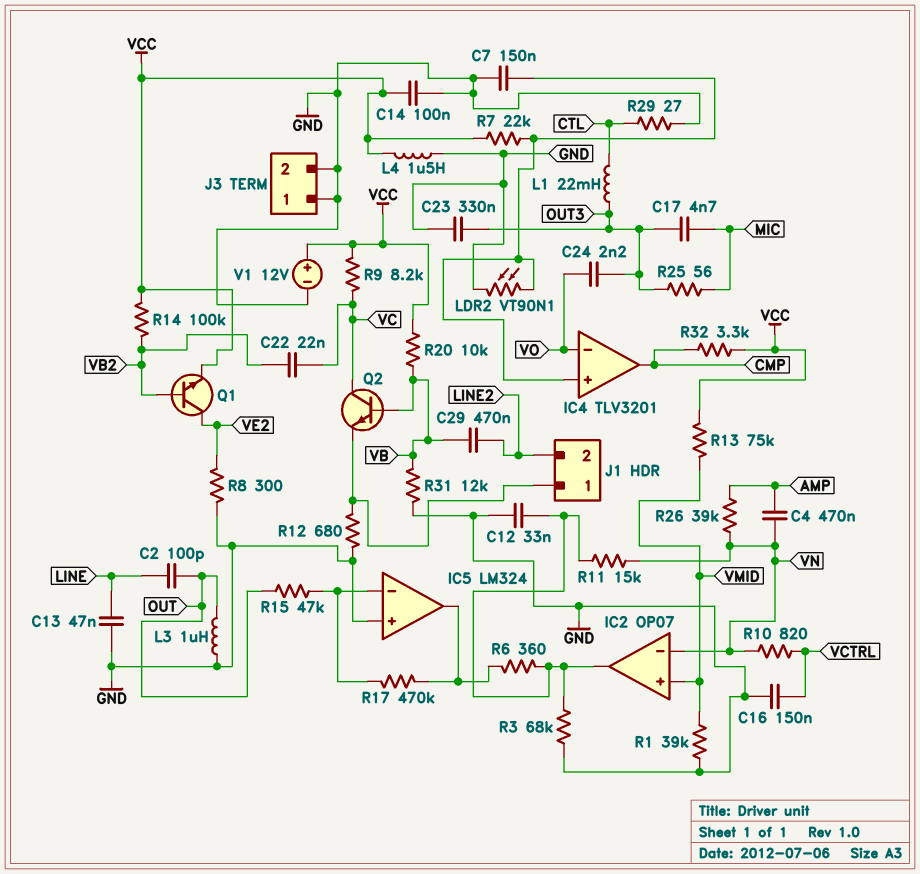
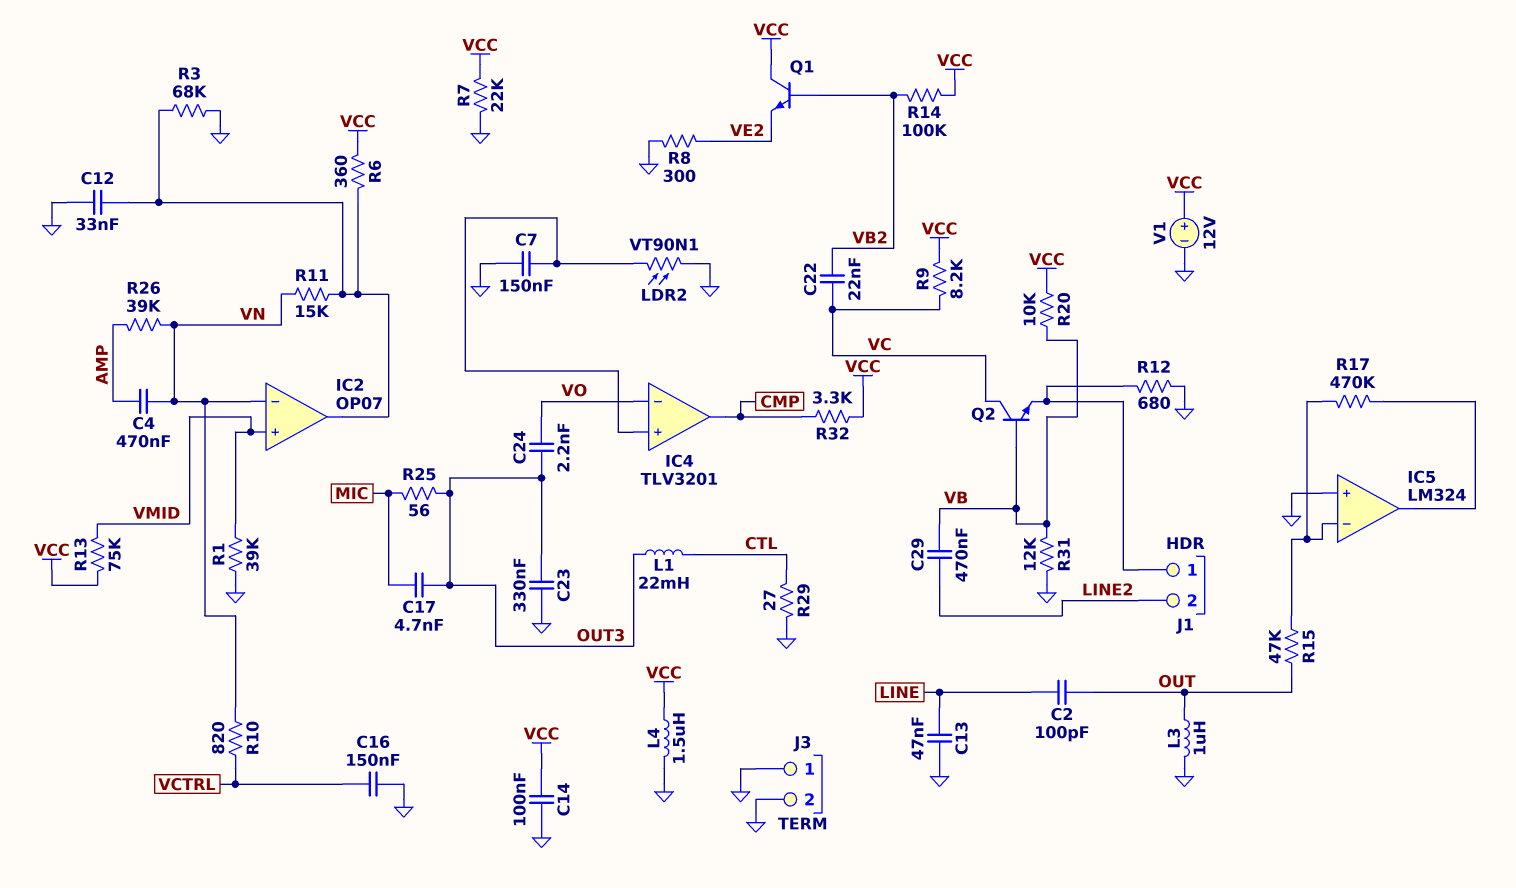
Q1: NPN (B VB2, C VE2, E VCC) -> NPN (B VB2, C VCC, E VE2)
R6: 360 (IC2/out, IC5/out) -> 360 (IC2/out, VCC)
R7: 22k (IC4/in+, VCC) -> 22k (GND, VCC)

